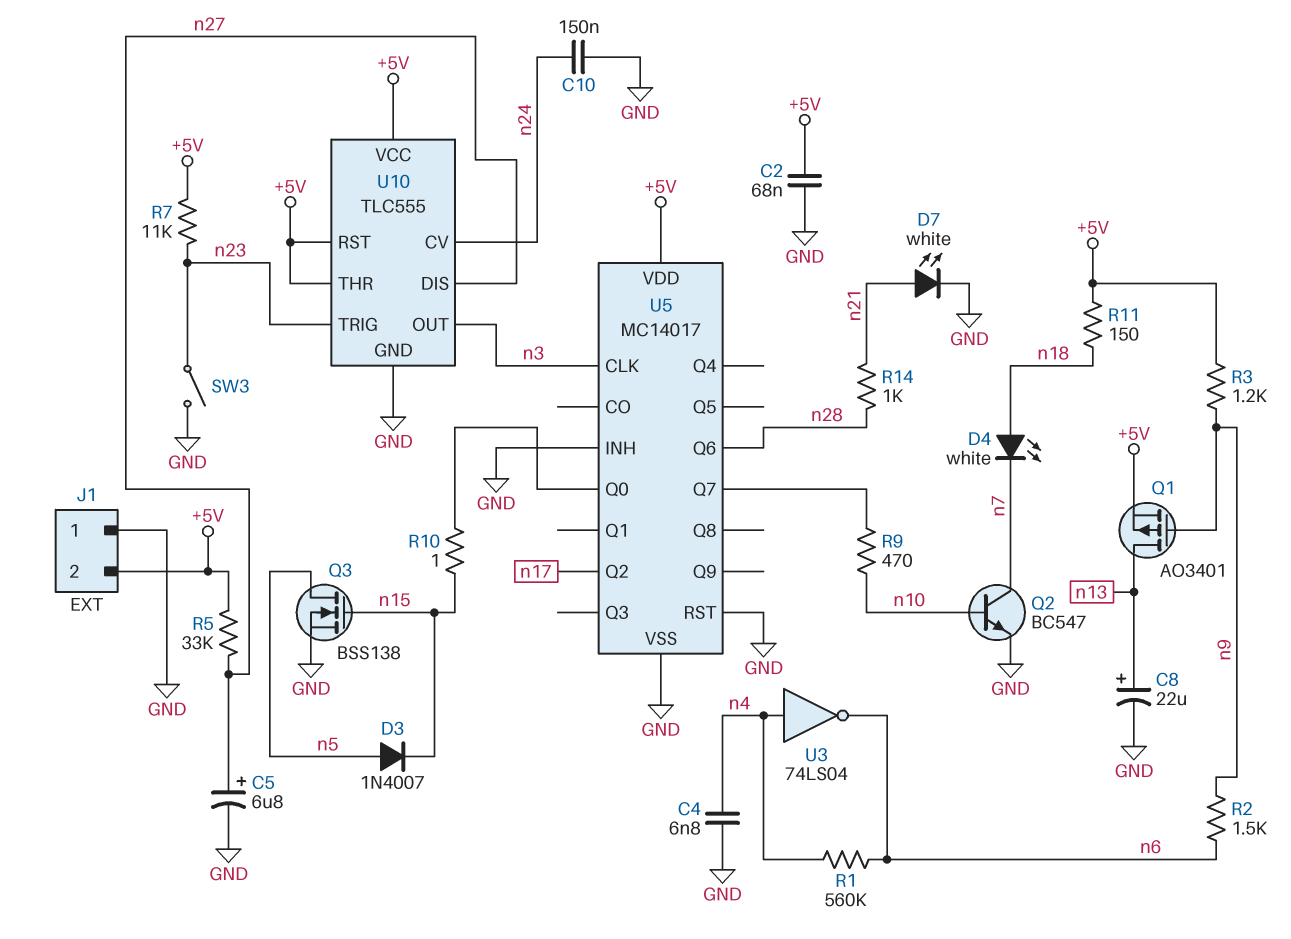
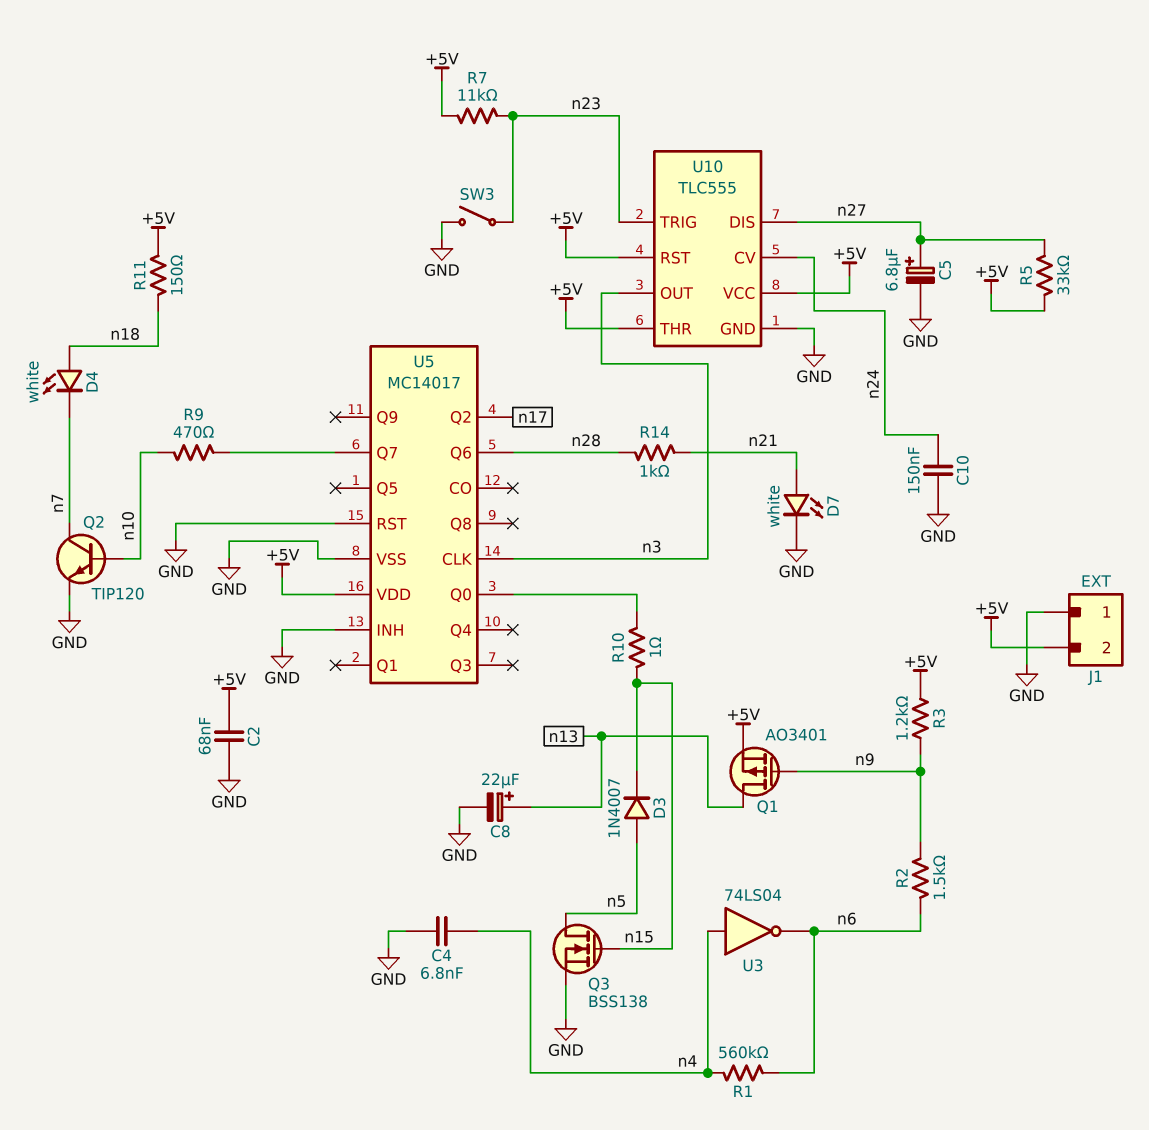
Q2: NPN BC547 (B n10, C n7, E GND) -> NPN TIP120 (B n10, C n7, E GND)

